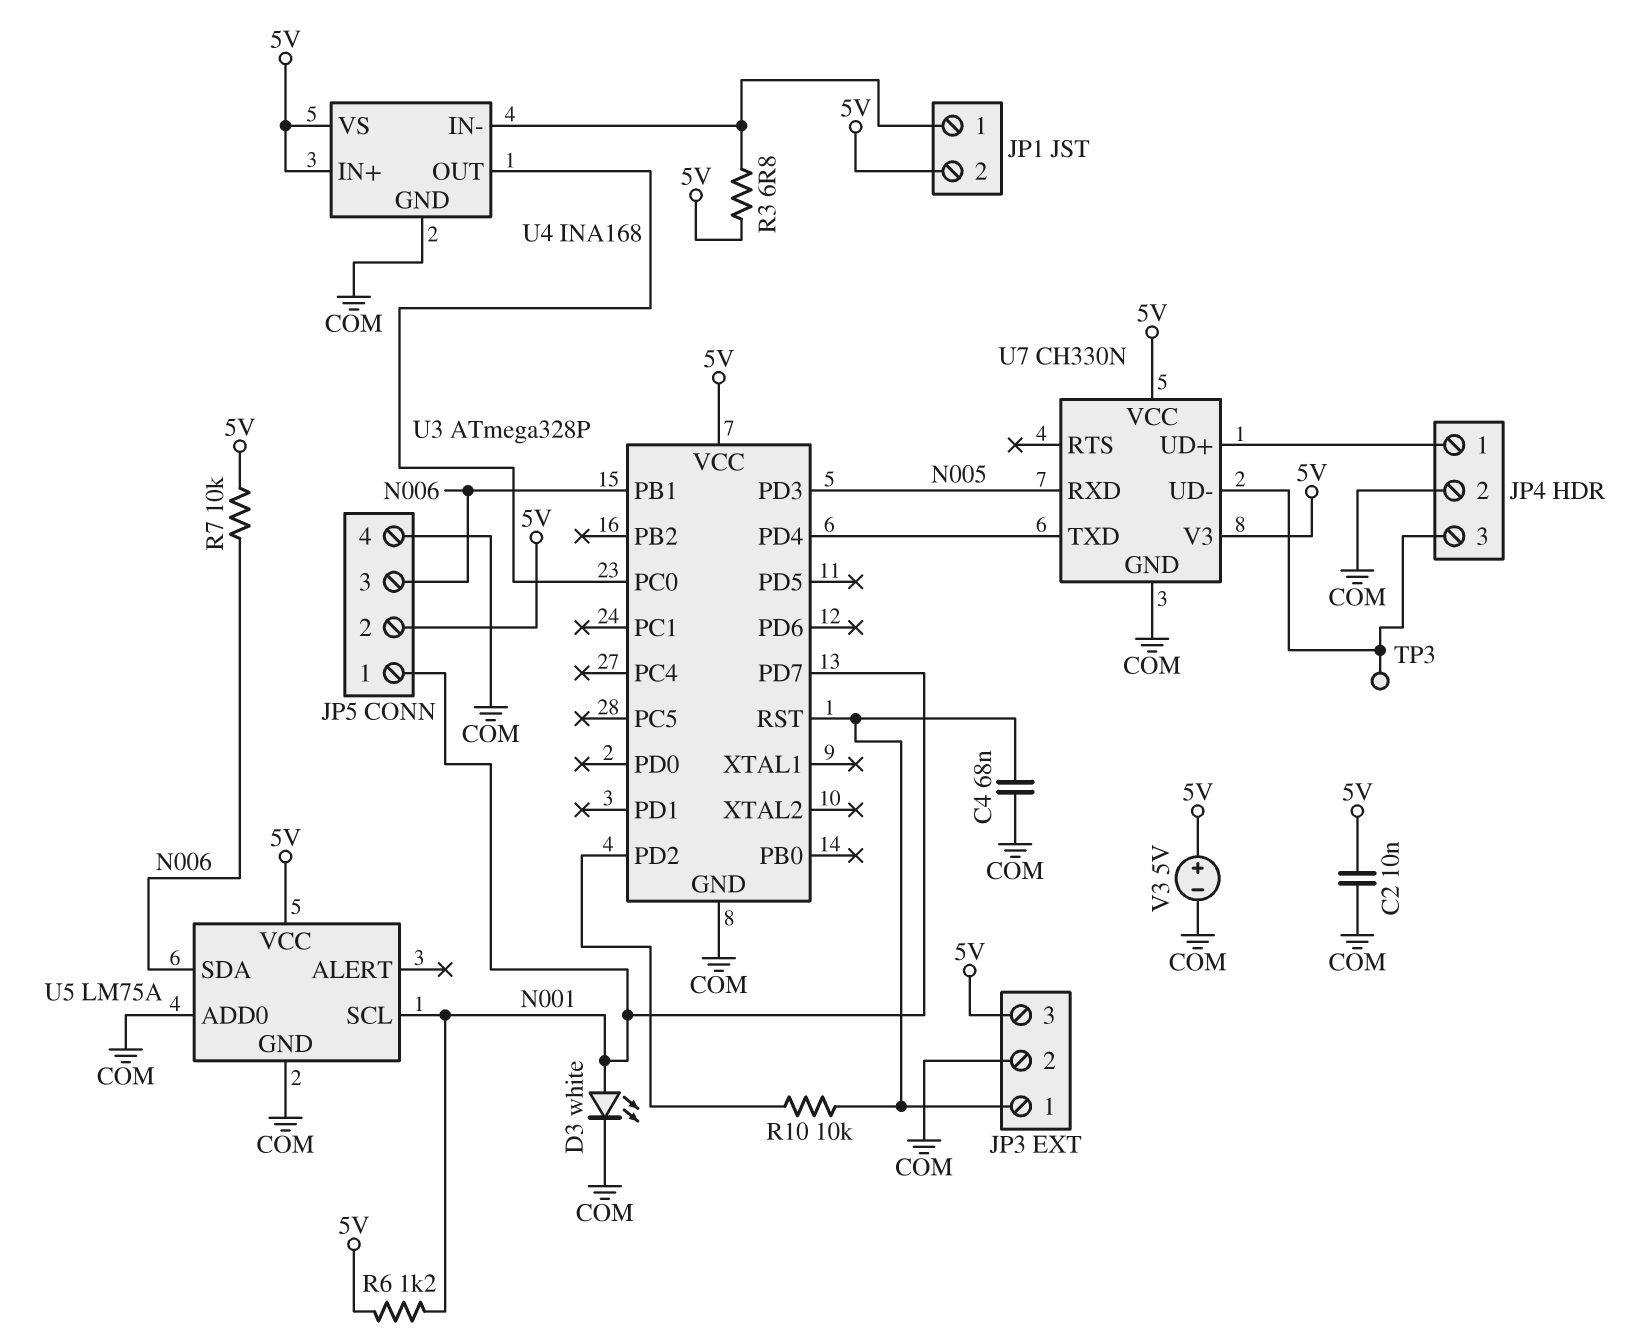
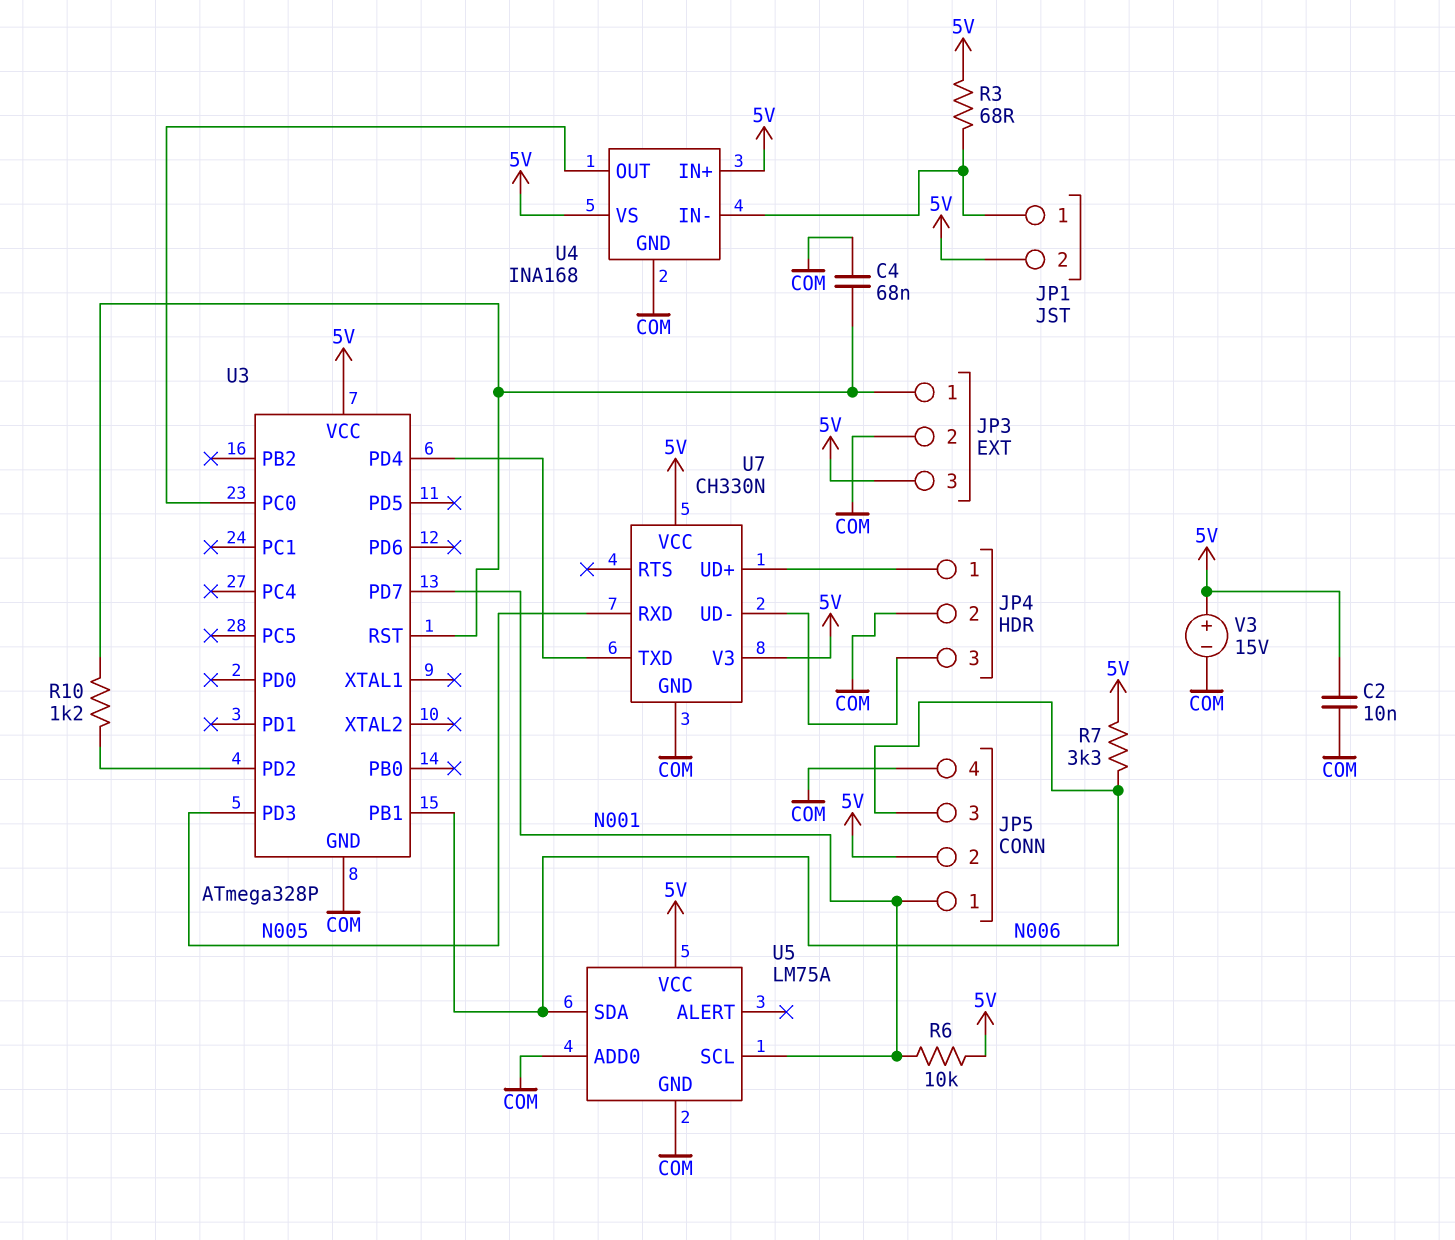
D3: LED white (A N001, K COM) -> none
R3: 6.8 (5V, JP1/1) -> 68 (5V, JP1/1)
R6: 1.2k (5V, N001) -> 10k (5V, N001)
R7: 10k (5V, N006) -> 3.3k (5V, N006)
R10: 10k (JP3/1, U3/PD2) -> 1.2k (JP3/1, U3/PD2)
TP3: test point (JP4/3) -> none
V3: 5V (plus 5V, minus COM) -> 15V (plus 5V, minus COM)

